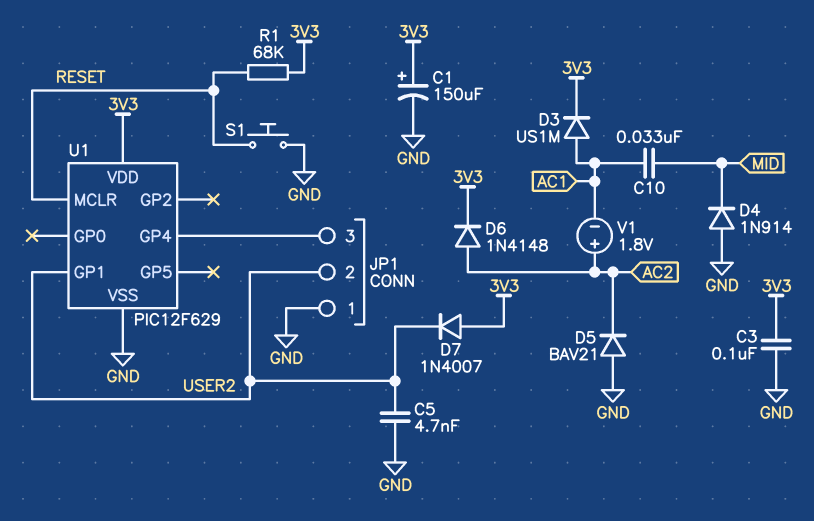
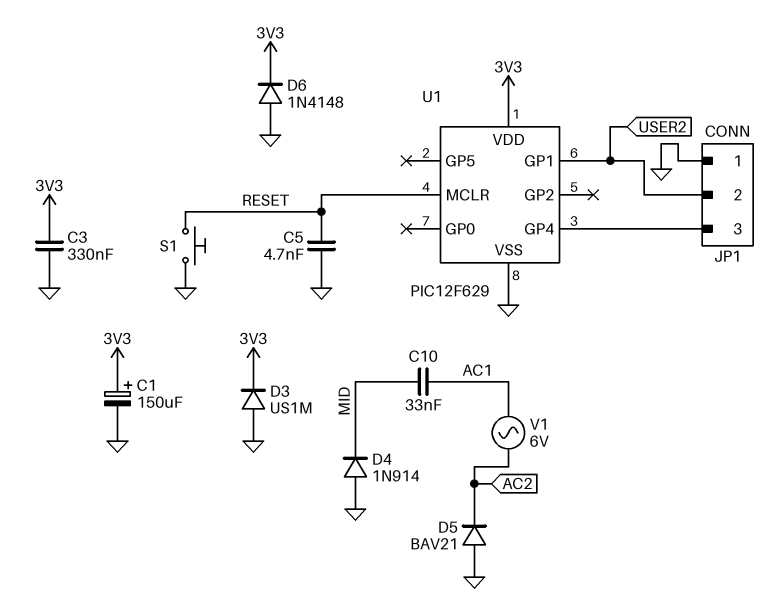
C3: 100nF (3V3, GND) -> 330nF (3V3, GND)
C5: 4.7nF (GND, USER2) -> 4.7nF (GND, RESET)
D3: diode US1M (A AC1, K 3V3) -> diode US1M (A GND, K 3V3)
D6: diode 1N4148 (A AC2, K 3V3) -> diode 1N4148 (A GND, K 3V3)
D7: diode 1N4007 (A 3V3, K USER2) -> none
R1: 68k (3V3, RESET) -> none
V1: 1.8V (plus AC2, minus AC1) -> AC 6V (AC1, AC2)

